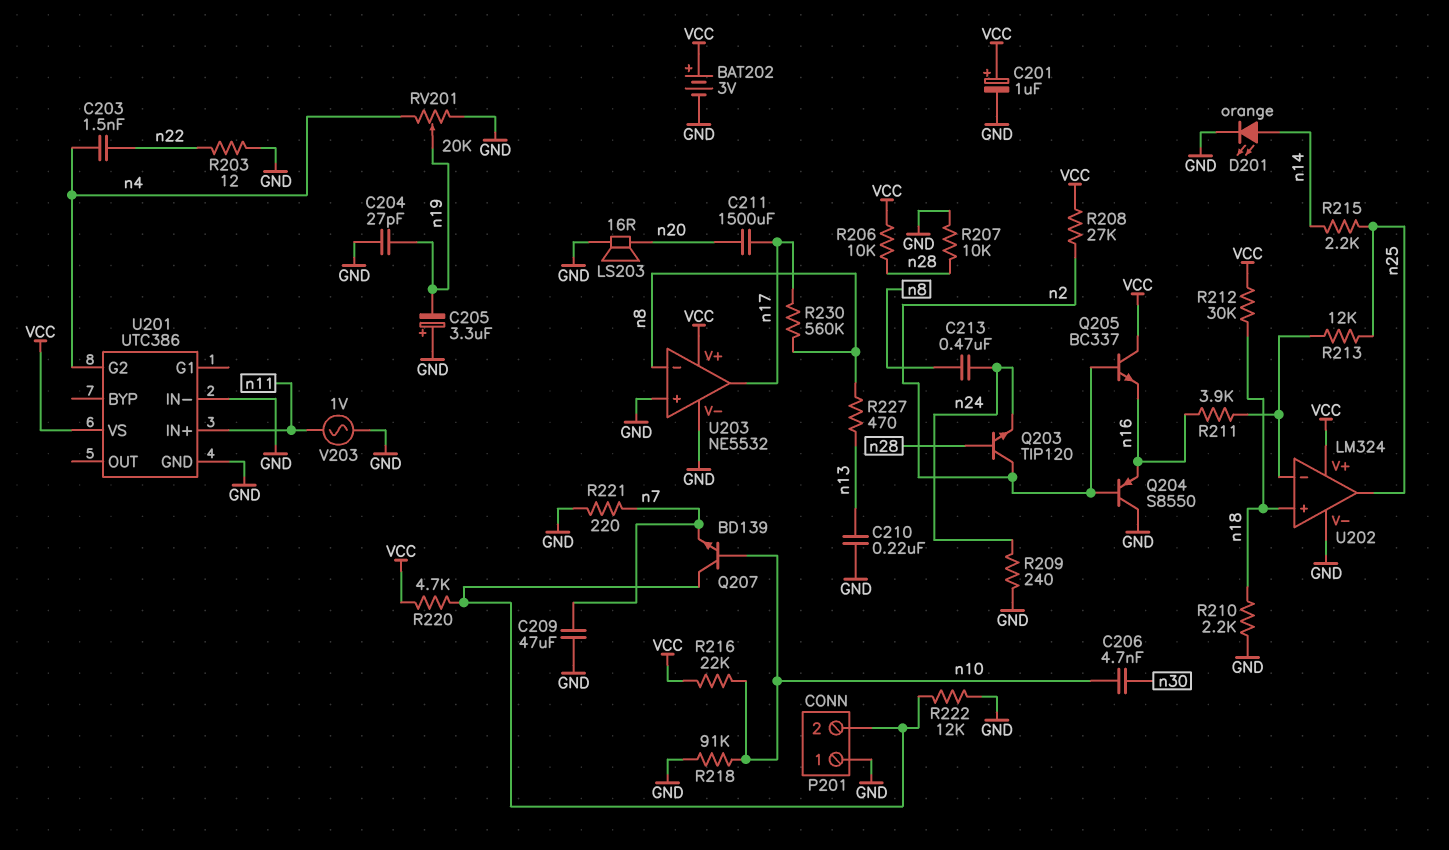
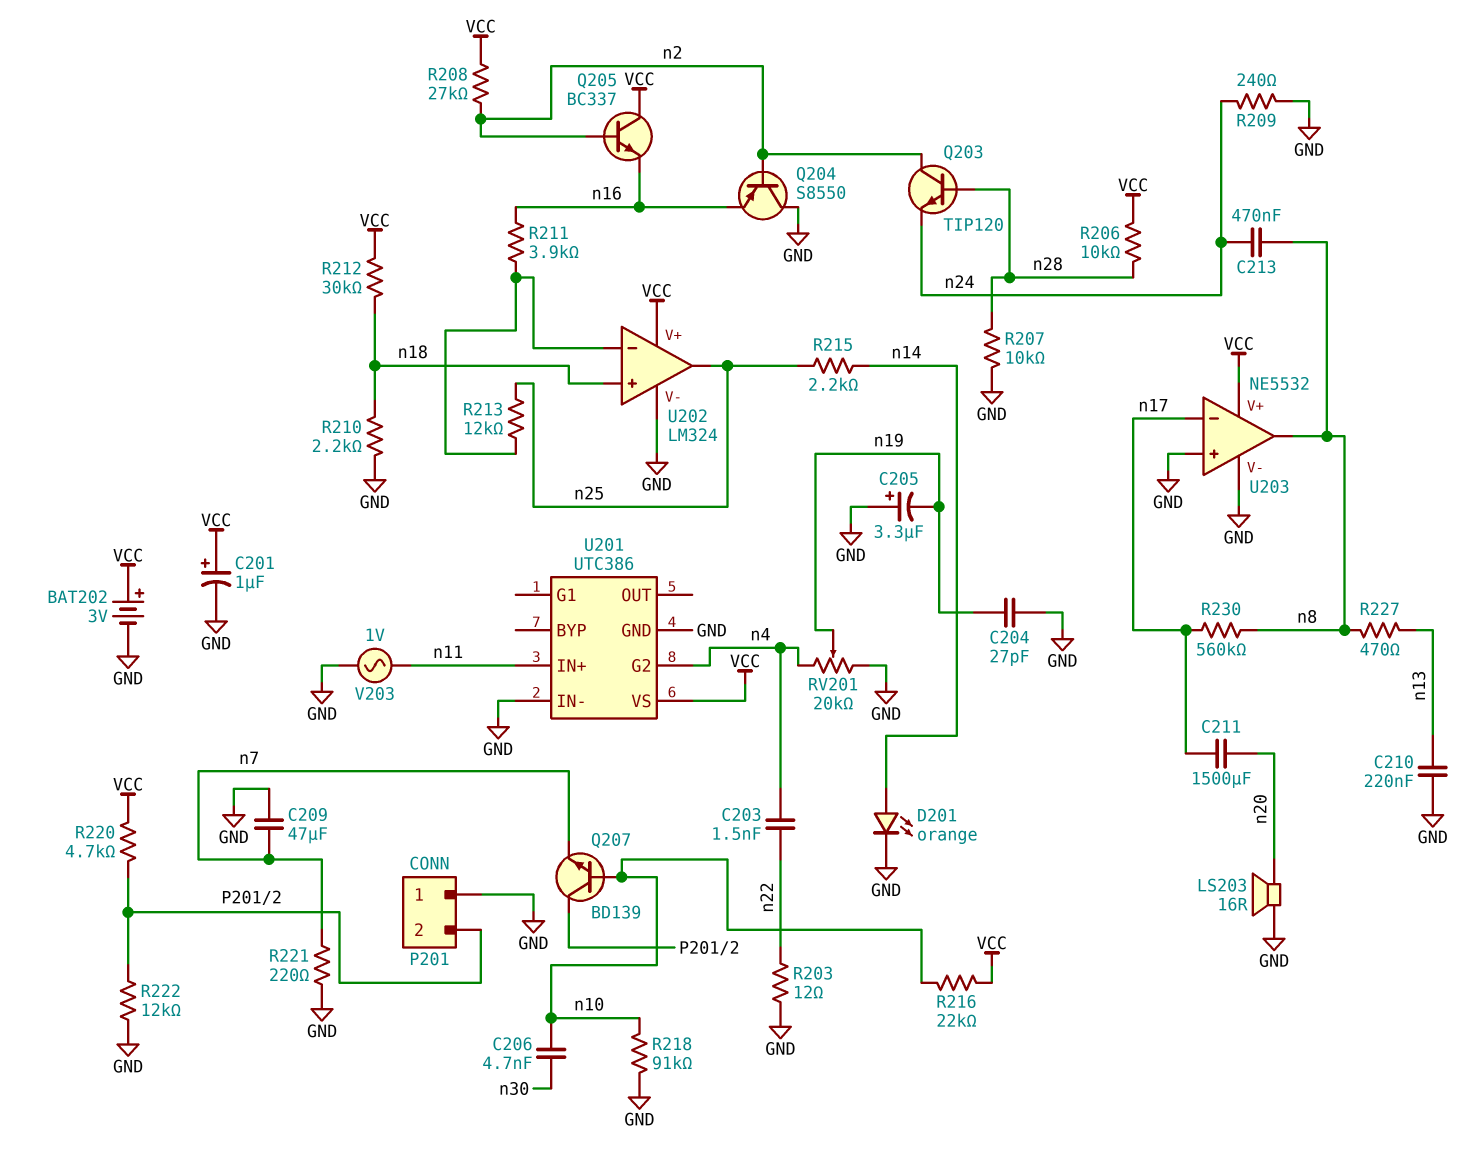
U203 pin in-: n8 -> n17
U203 pin out: n17 -> n8

